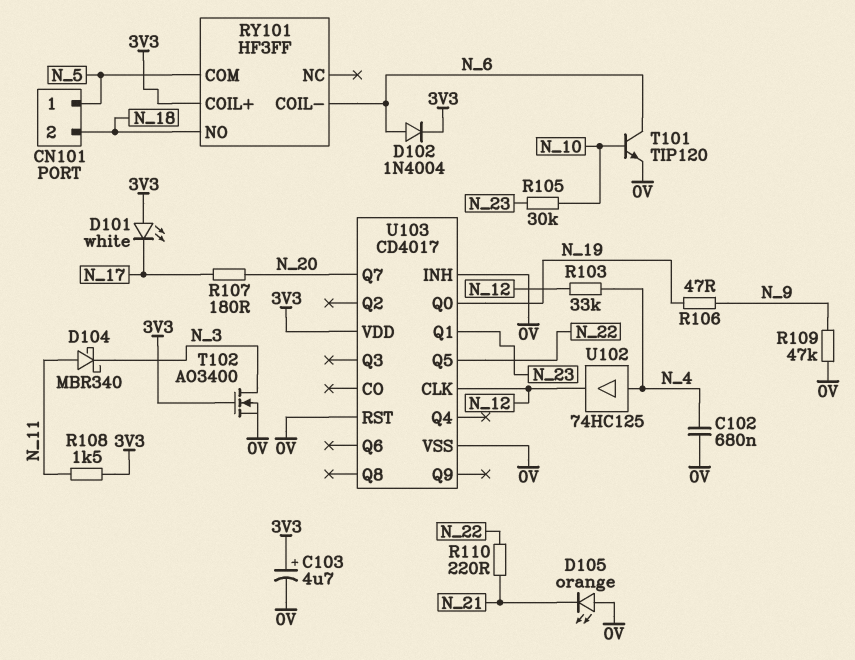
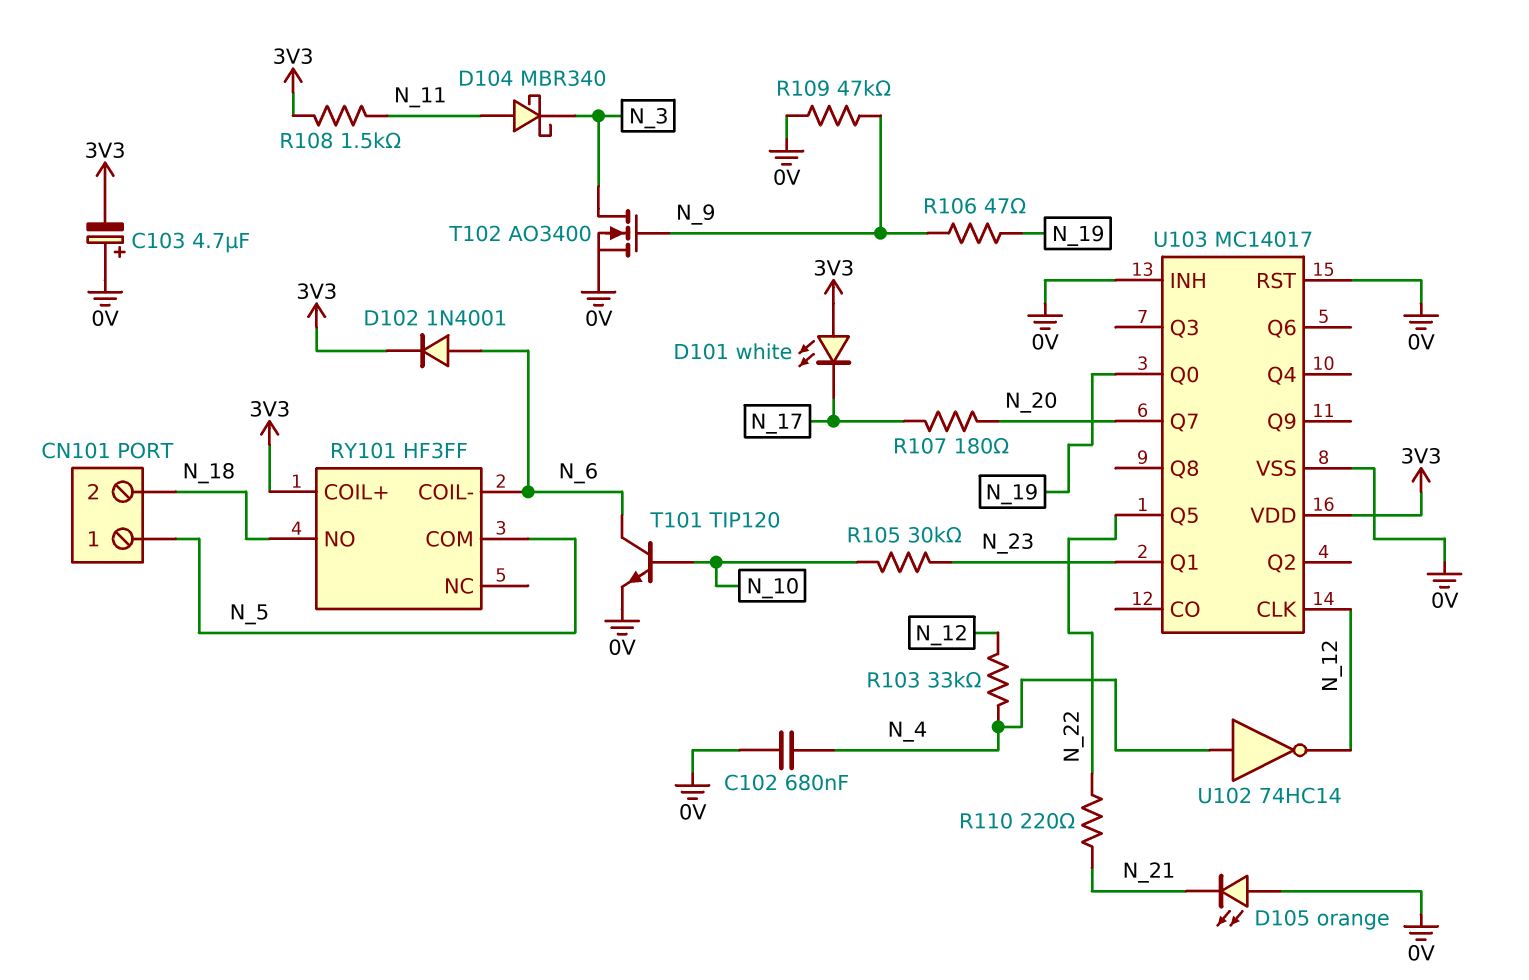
C103: 4.7uF (plus 3V3, minus 0V) -> 4.7uF (plus 0V, minus 3V3)
D102: diode 1N4004 (A N_6, K 3V3) -> diode 1N4001 (A N_6, K 3V3)
T102: NMOS AO3400 (G 3V3, D N_3, S 0V) -> NMOS AO3400 (G N_9, D N_3, S 0V)
U102: buffer 74HC125 (in N_4, out N_12) -> NOT 74HC14 (in N_4, out N_12)
U103: CD4017 -> MC14017

